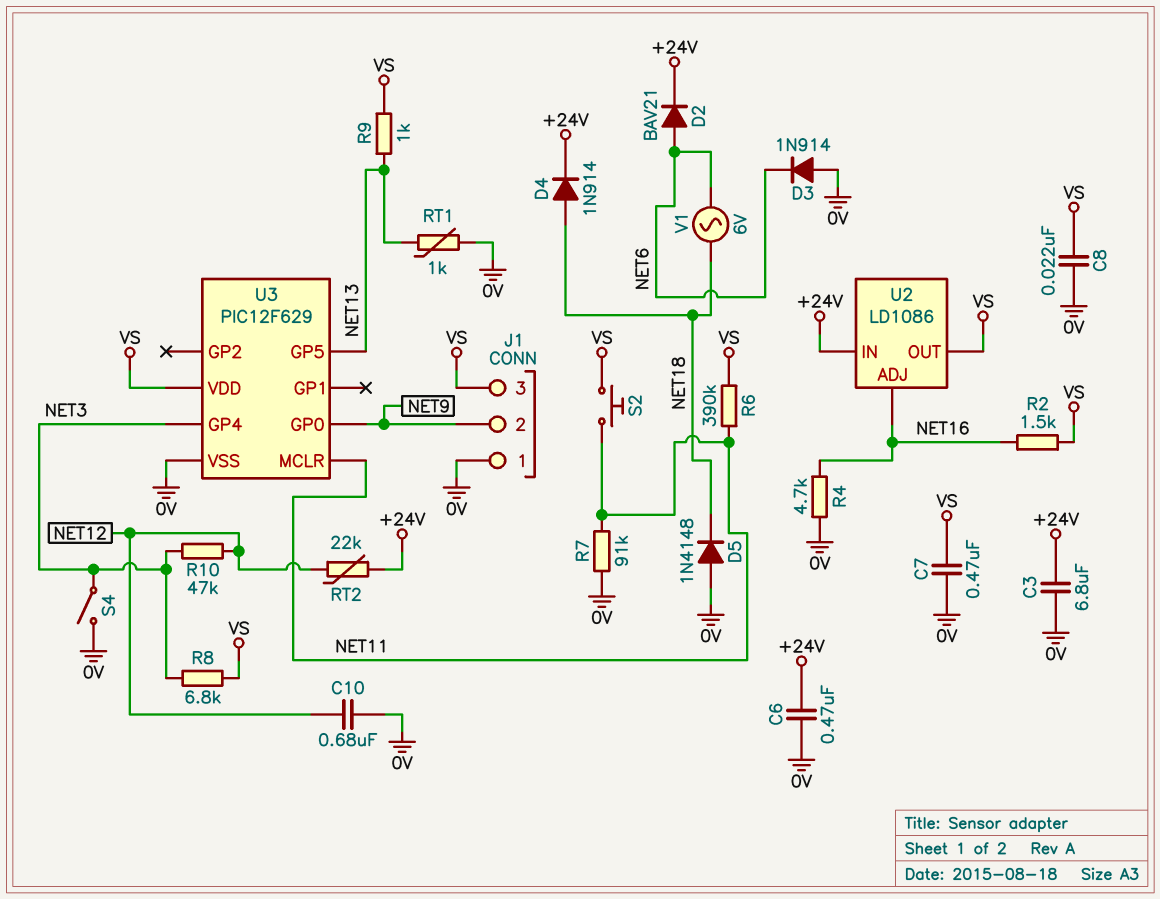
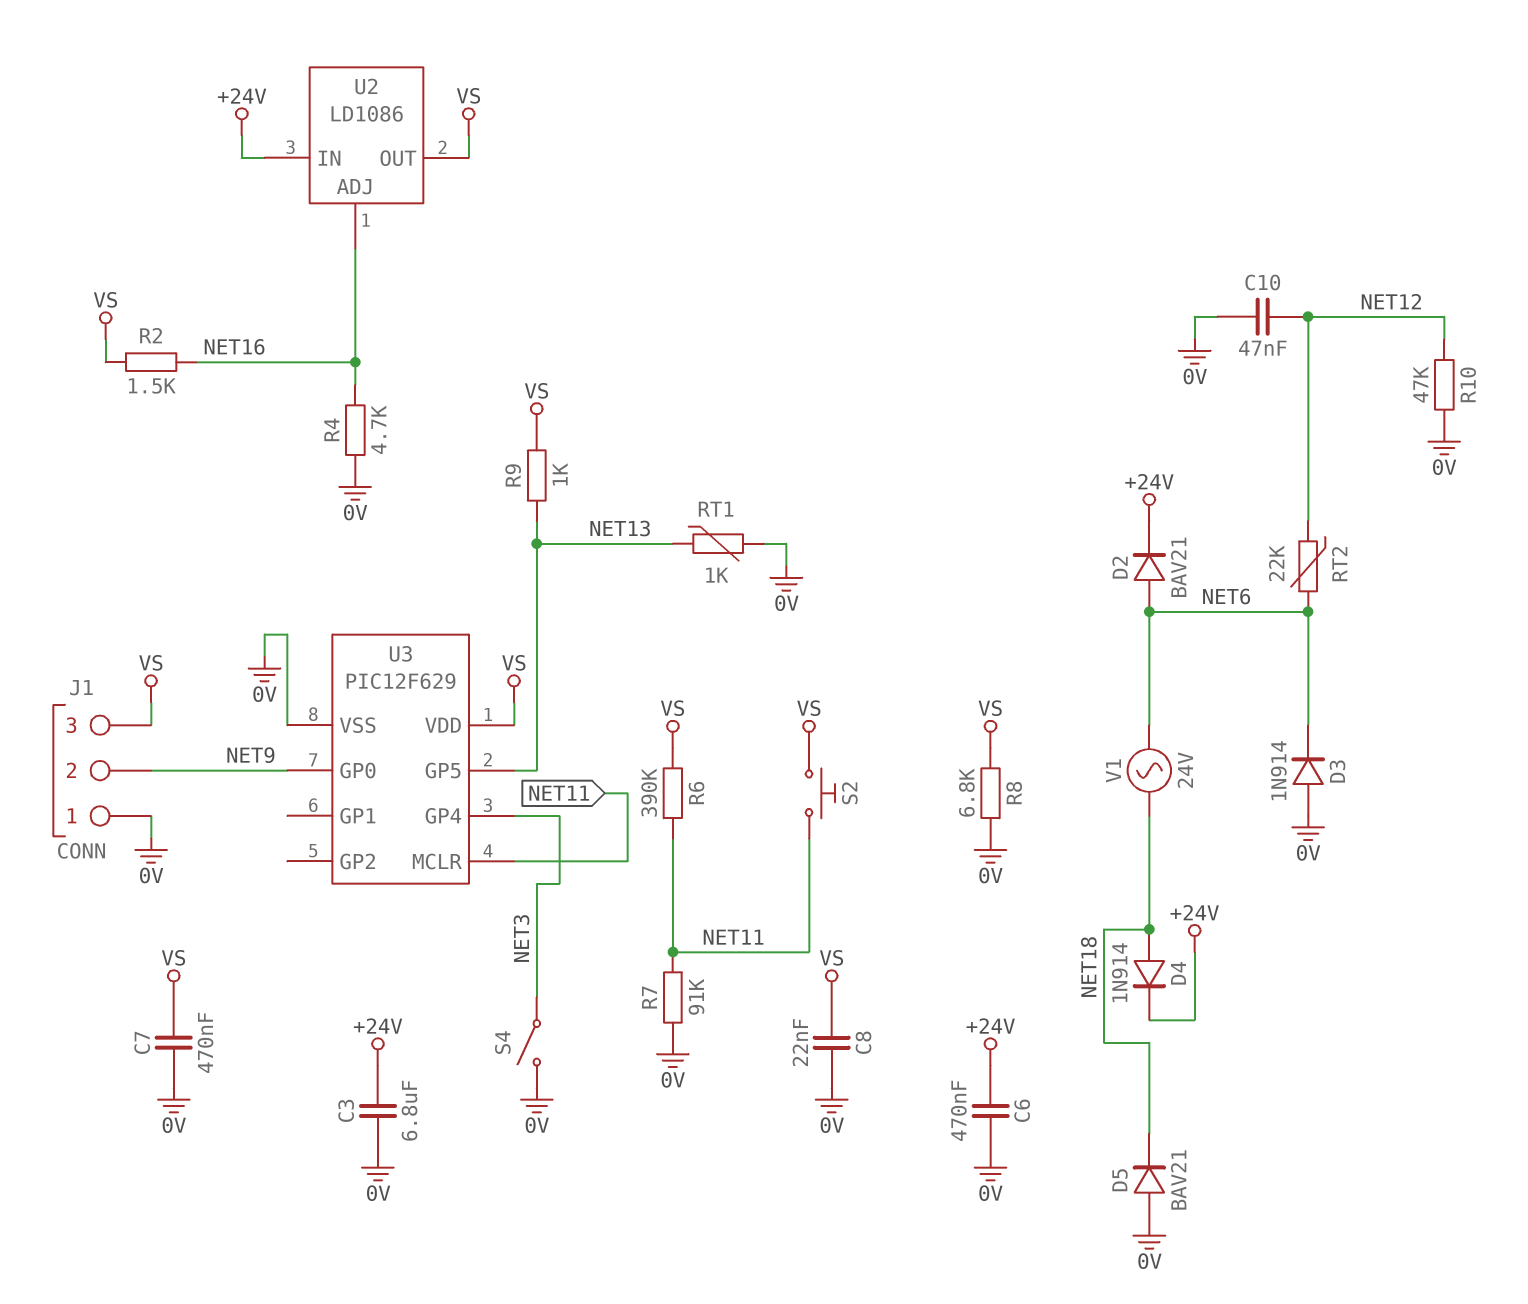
C10: 680nF (0V, NET12) -> 47nF (0V, NET12)
D5: diode 1N4148 (A 0V, K NET18) -> diode BAV21 (A 0V, K NET18)
R8: 6.8k (NET3, VS) -> 6.8k (0V, VS)
R10: 47k (NET3, NET12) -> 47k (0V, NET12)
RT2: 22k (+24V, NET12) -> 22k (NET6, NET12)
V1: AC 6V (NET6, NET18) -> AC 24V (NET6, NET18)

